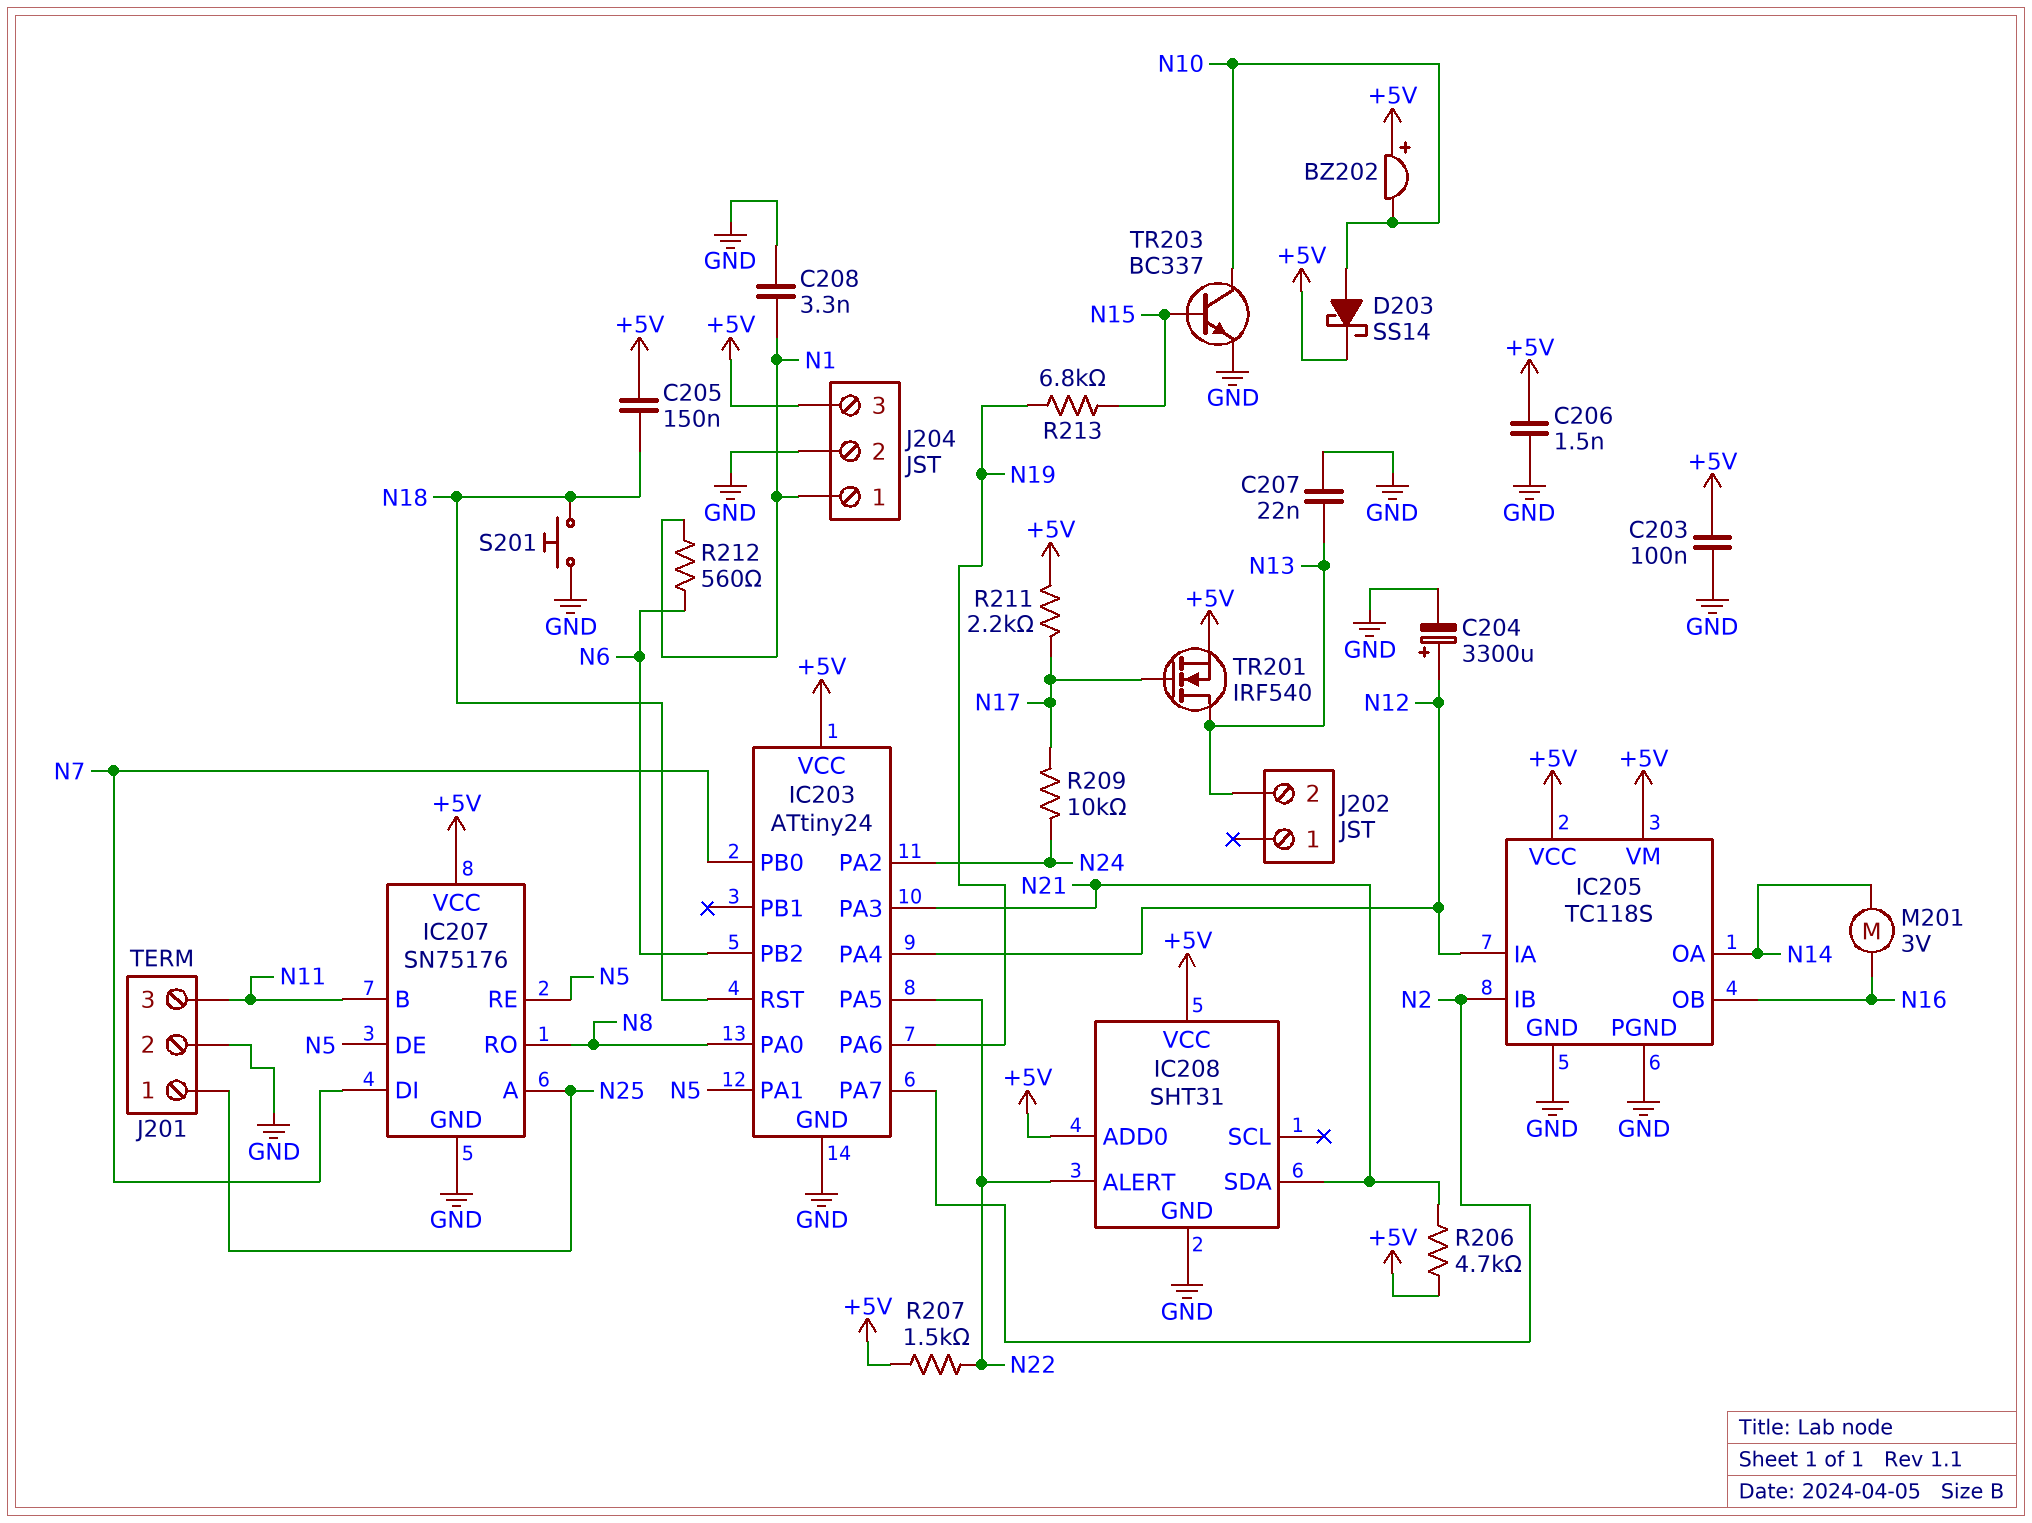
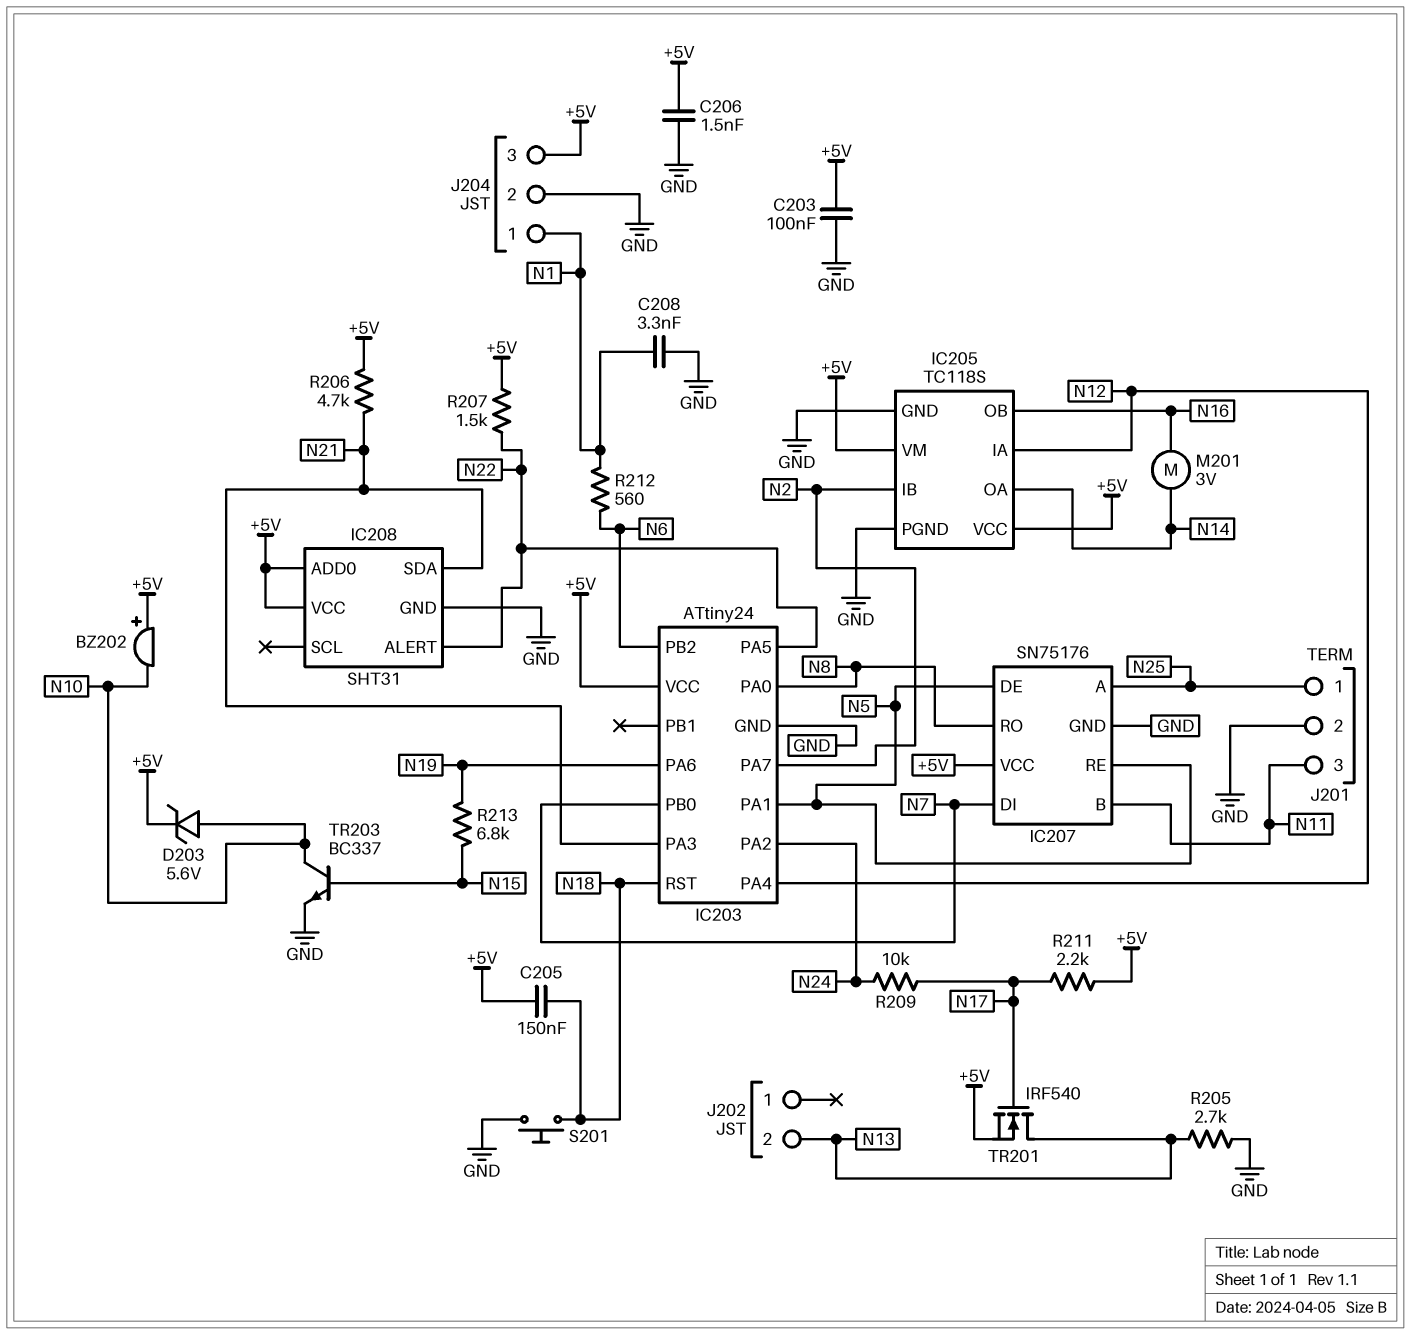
C204: 3300uF (plus N12, minus GND) -> none
C207: 22nF (GND, N13) -> none
D203: schottky SS14 (A N10, K +5V) -> zener 5.6V (A N10, K +5V)
R205: none -> 2.7k (GND, N13)

